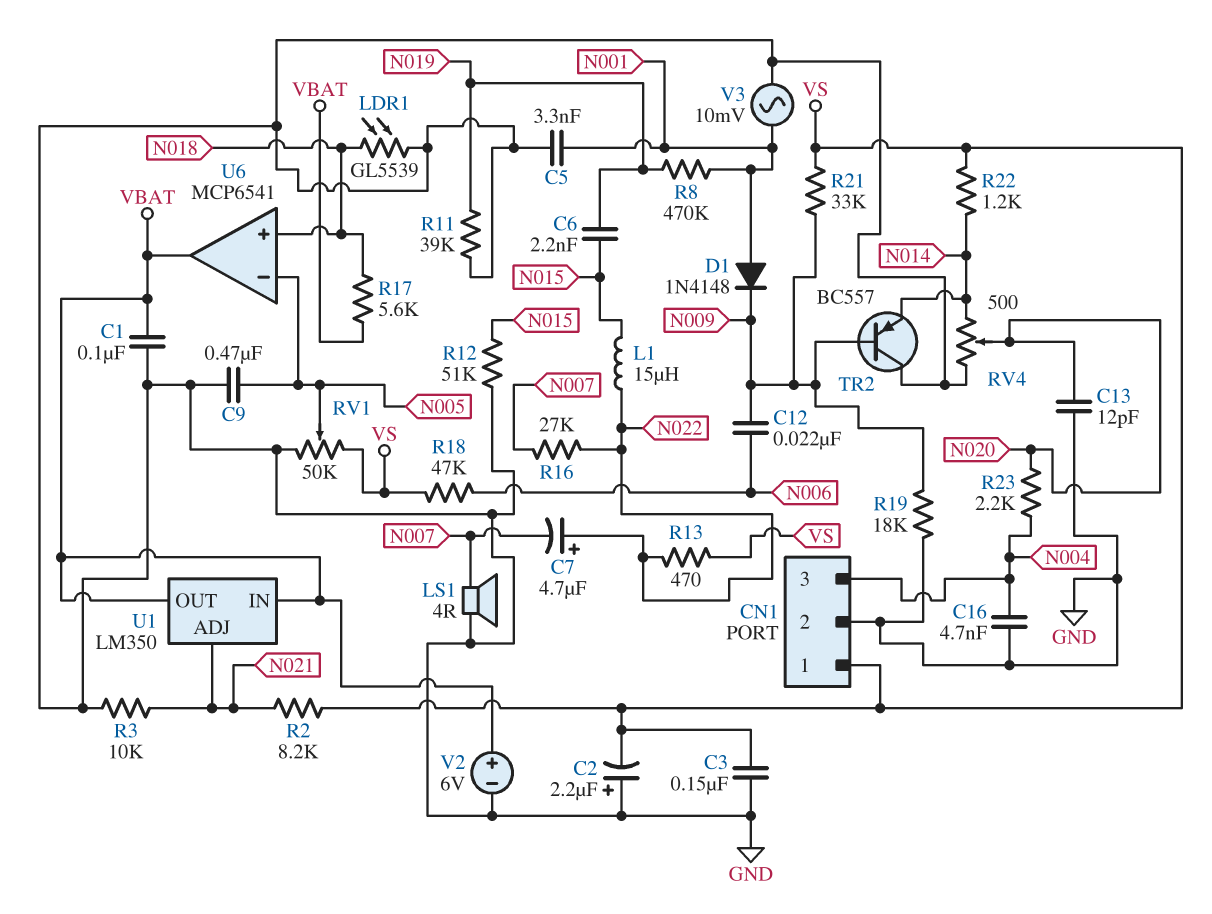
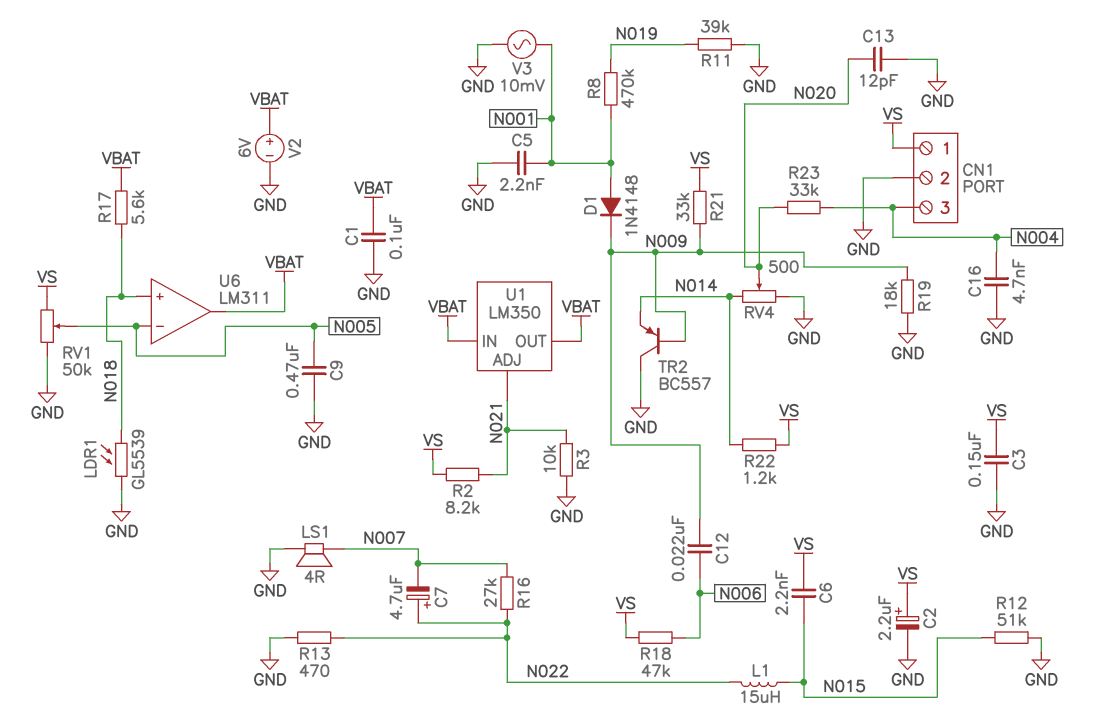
C2: 2.2uF (plus GND, minus VS) -> 2.2uF (plus VS, minus GND)
C5: 3.3nF (GND, N001) -> 2.2nF (GND, N001)
C6: 2.2nF (N015, N019) -> 2.2nF (N015, VS)
R13: 470 (N022, VS) -> 470 (GND, N022)
R23: 2.2k (N004, N020) -> 33k (N004, N020)
U6: MCP6541 -> LM311

